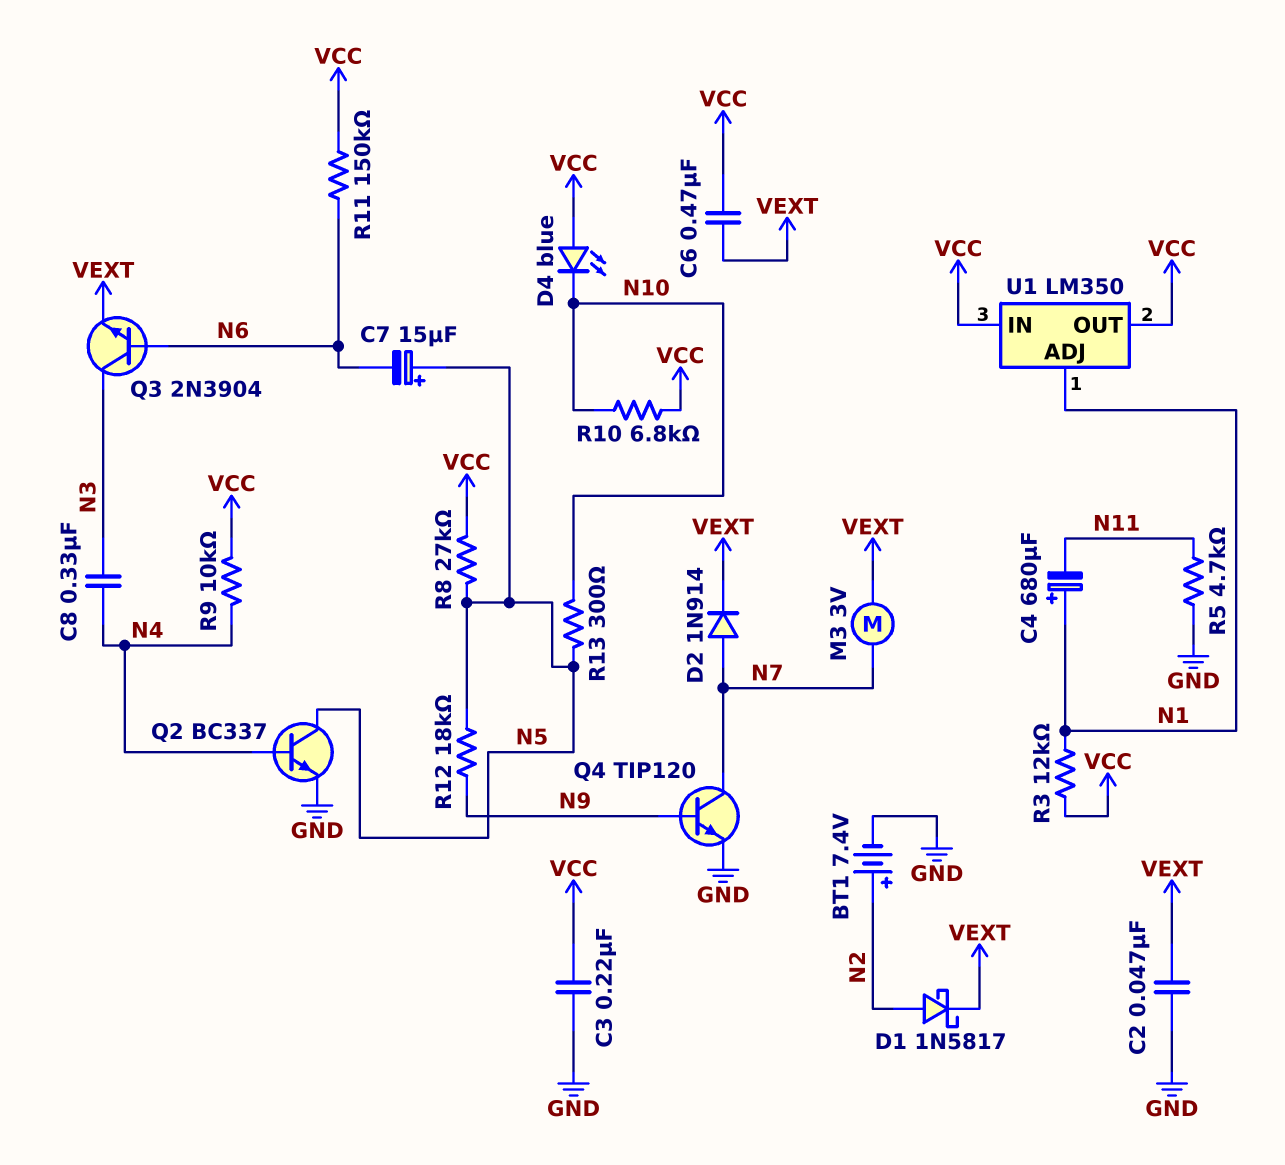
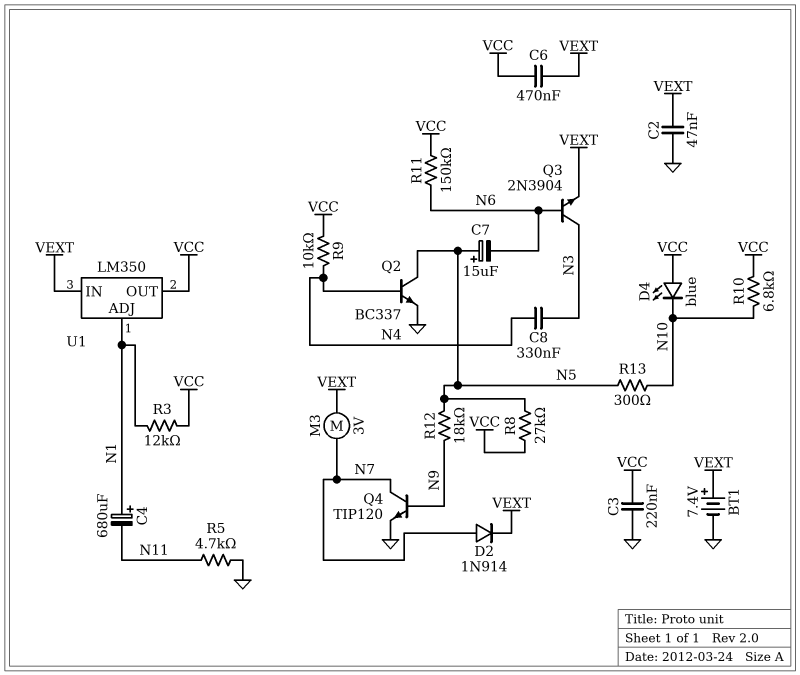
BT1: 7.4V (plus N2, minus GND) -> 7.4V (plus VEXT, minus GND)
D1: schottky 1N5817 (A N2, K VEXT) -> none
U1 pin IN: VCC -> VEXT

